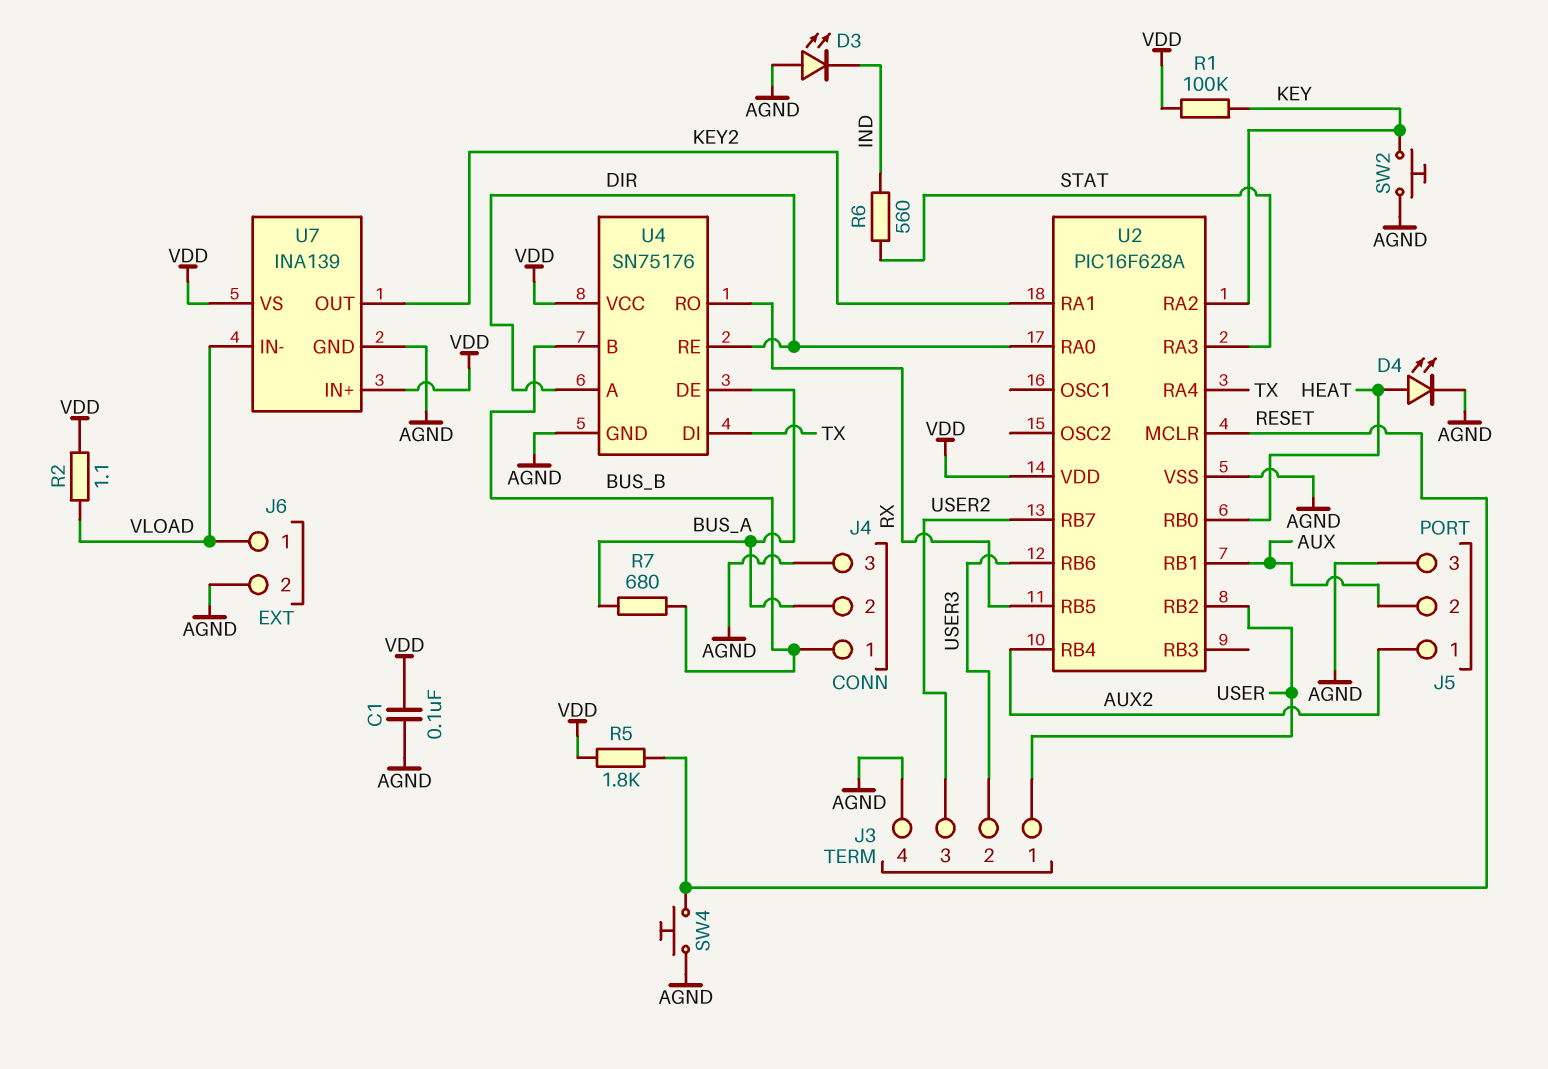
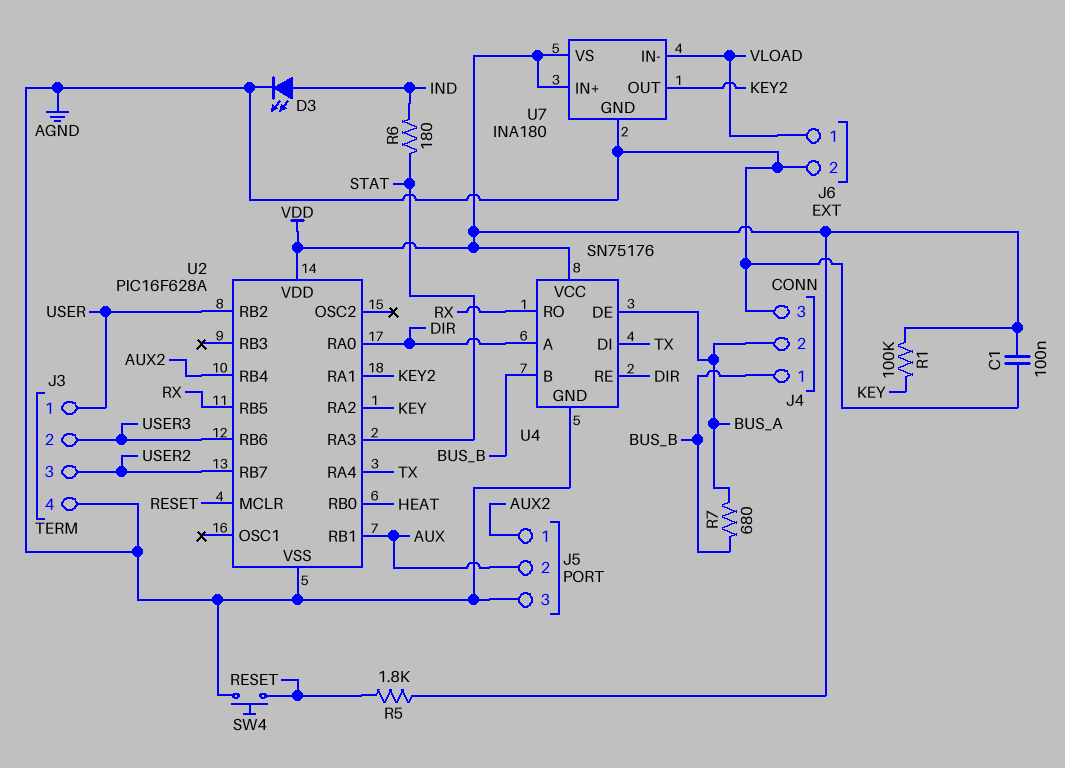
D3: LED (A AGND, K IND) -> LED (A IND, K AGND)
D4: LED (A HEAT, K AGND) -> none
R2: 1.1 (VDD, VLOAD) -> none
R6: 560 (IND, STAT) -> 180 (IND, STAT)
SW2: button (AGND, KEY) -> none
U7: INA139 -> INA180

